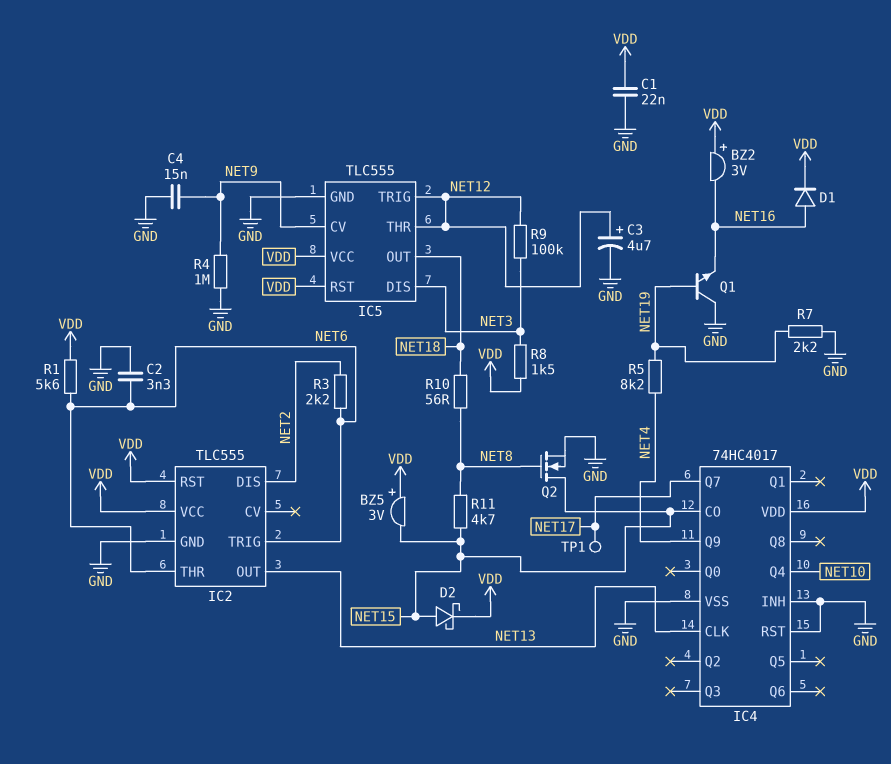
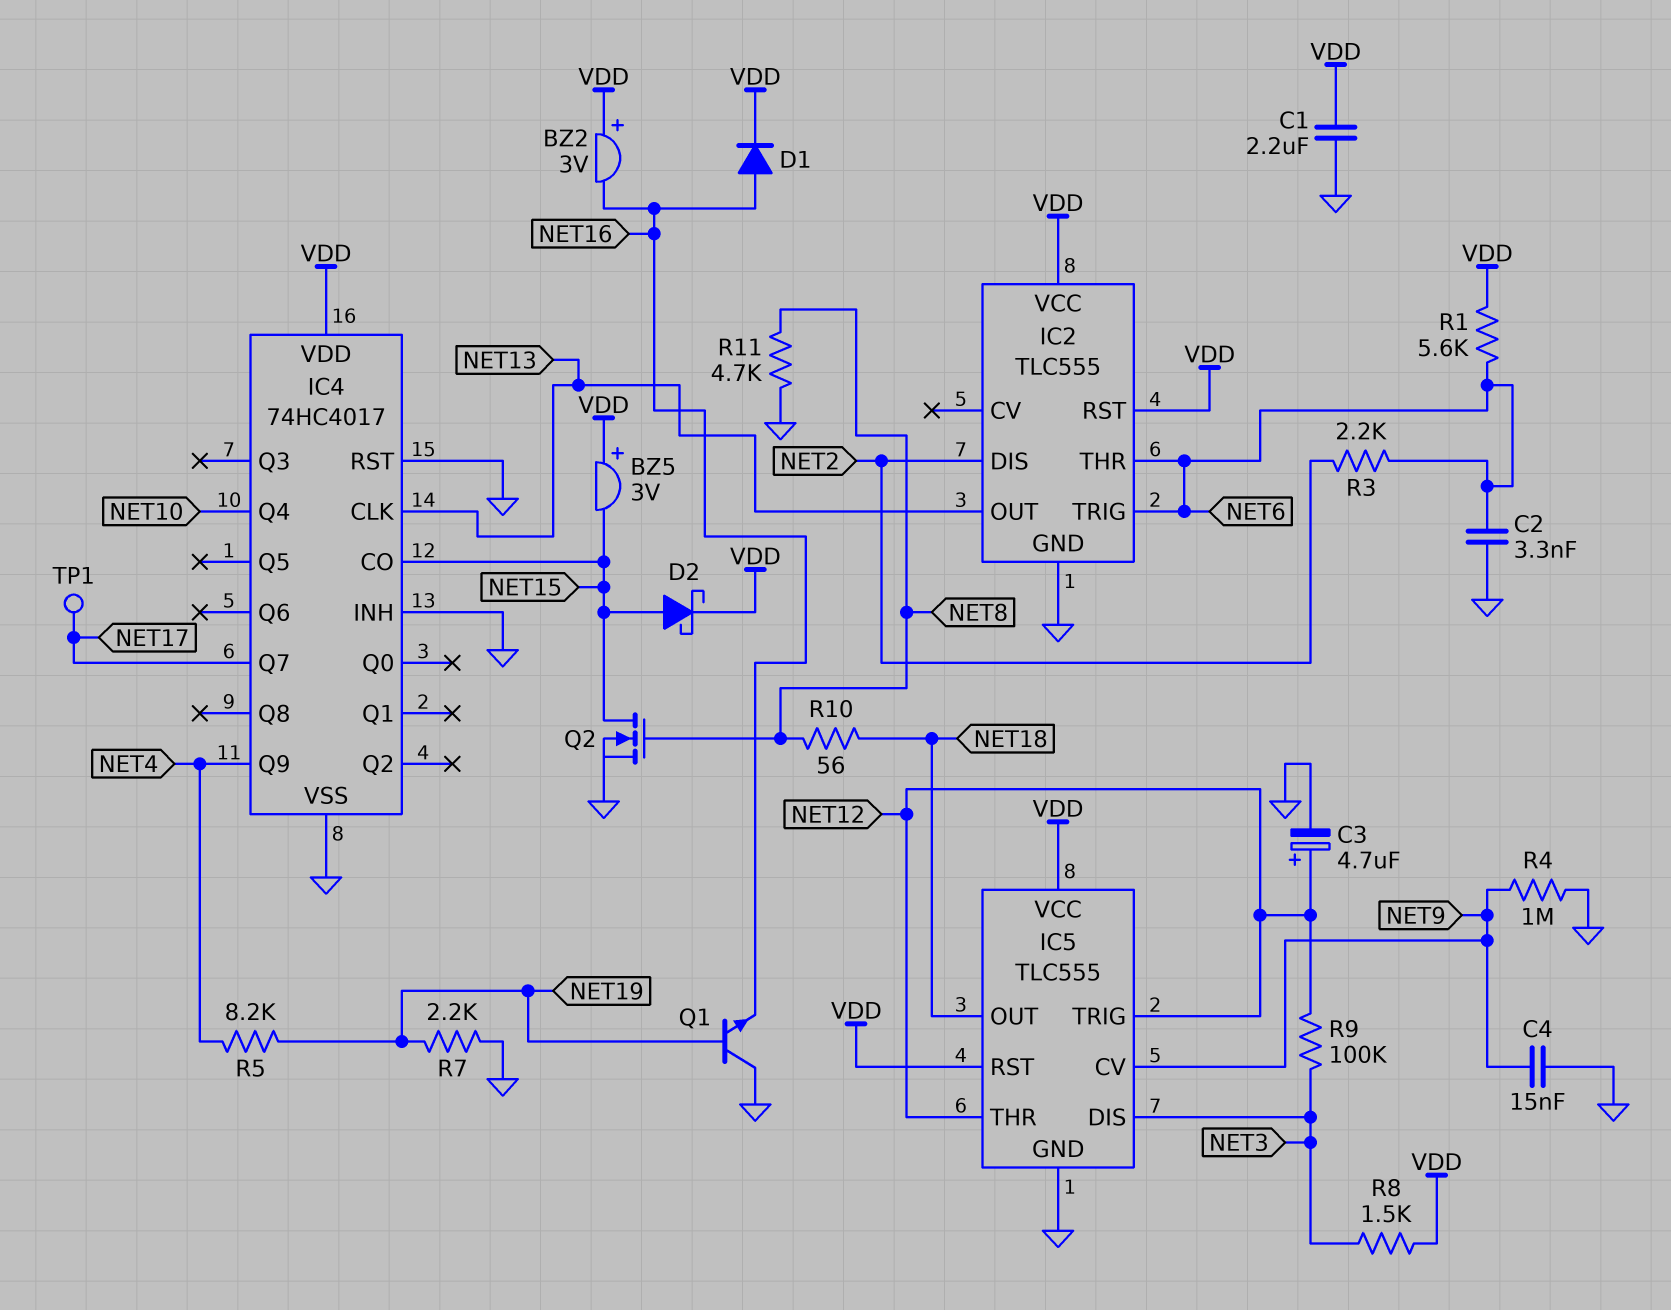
C1: 22nF (GND, VDD) -> 2.2uF (GND, VDD)
R11: 4.7k (NET8, NET15) -> 4.7k (GND, NET8)

